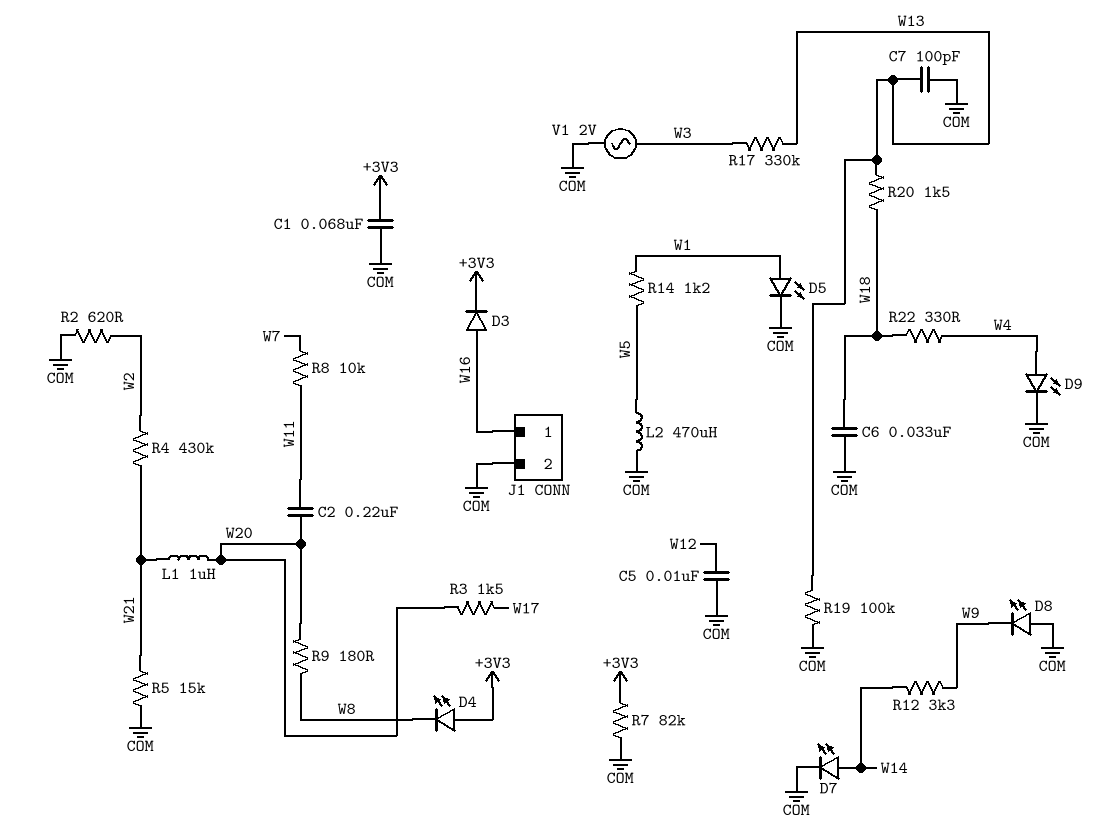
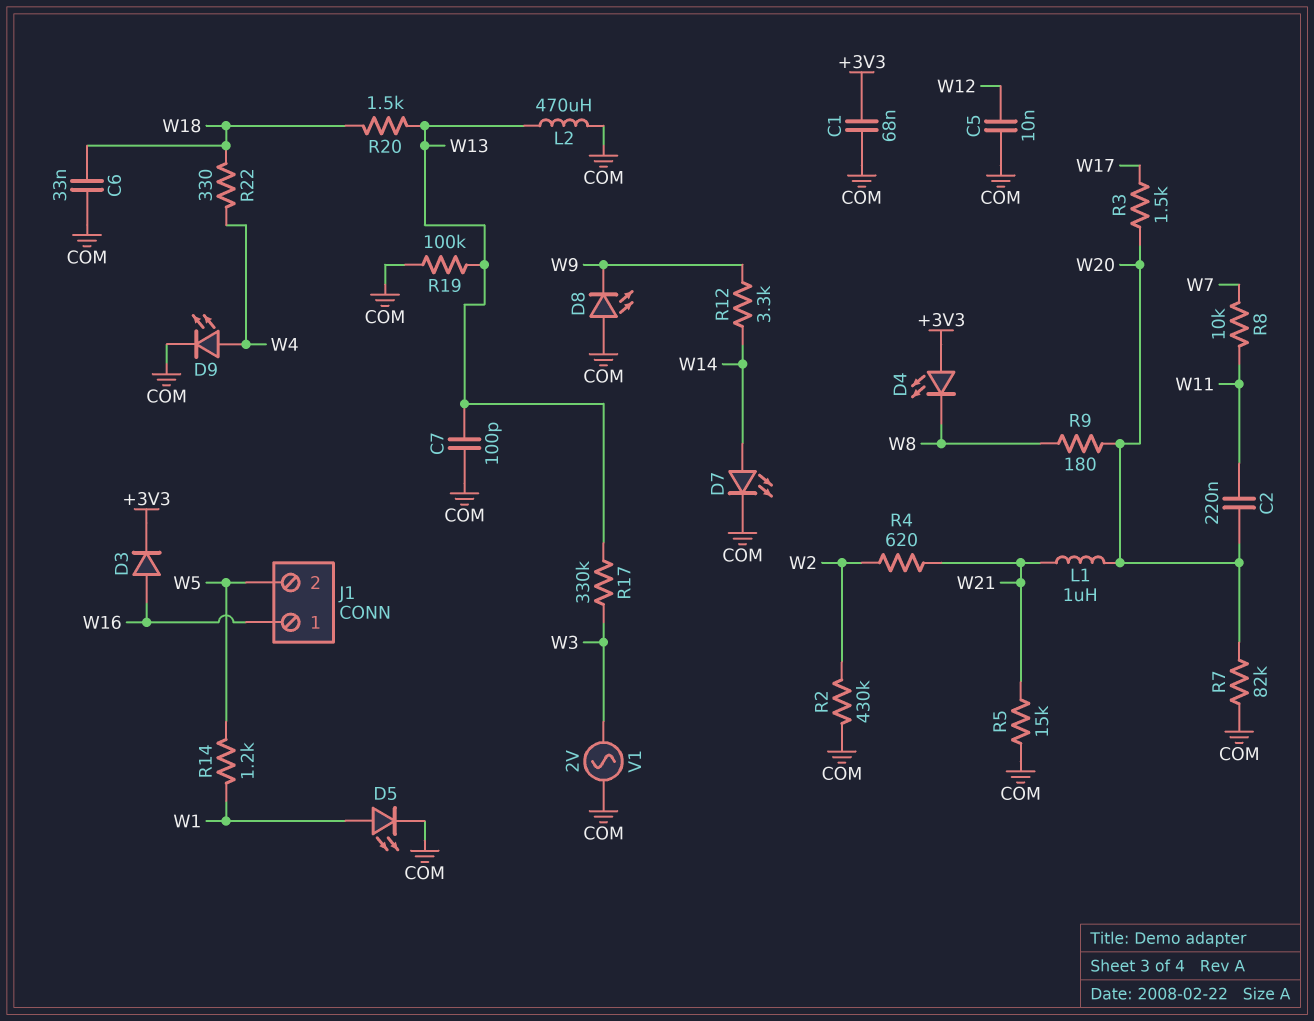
J1 pin 2: COM -> W5
L2: 470uH (COM, W5) -> 470uH (COM, W13)
R2: 620 (COM, W2) -> 430k (COM, W2)
R4: 430k (W2, W21) -> 620 (W2, W21)
R7: 82k (+3V3, COM) -> 82k (COM, W20)

